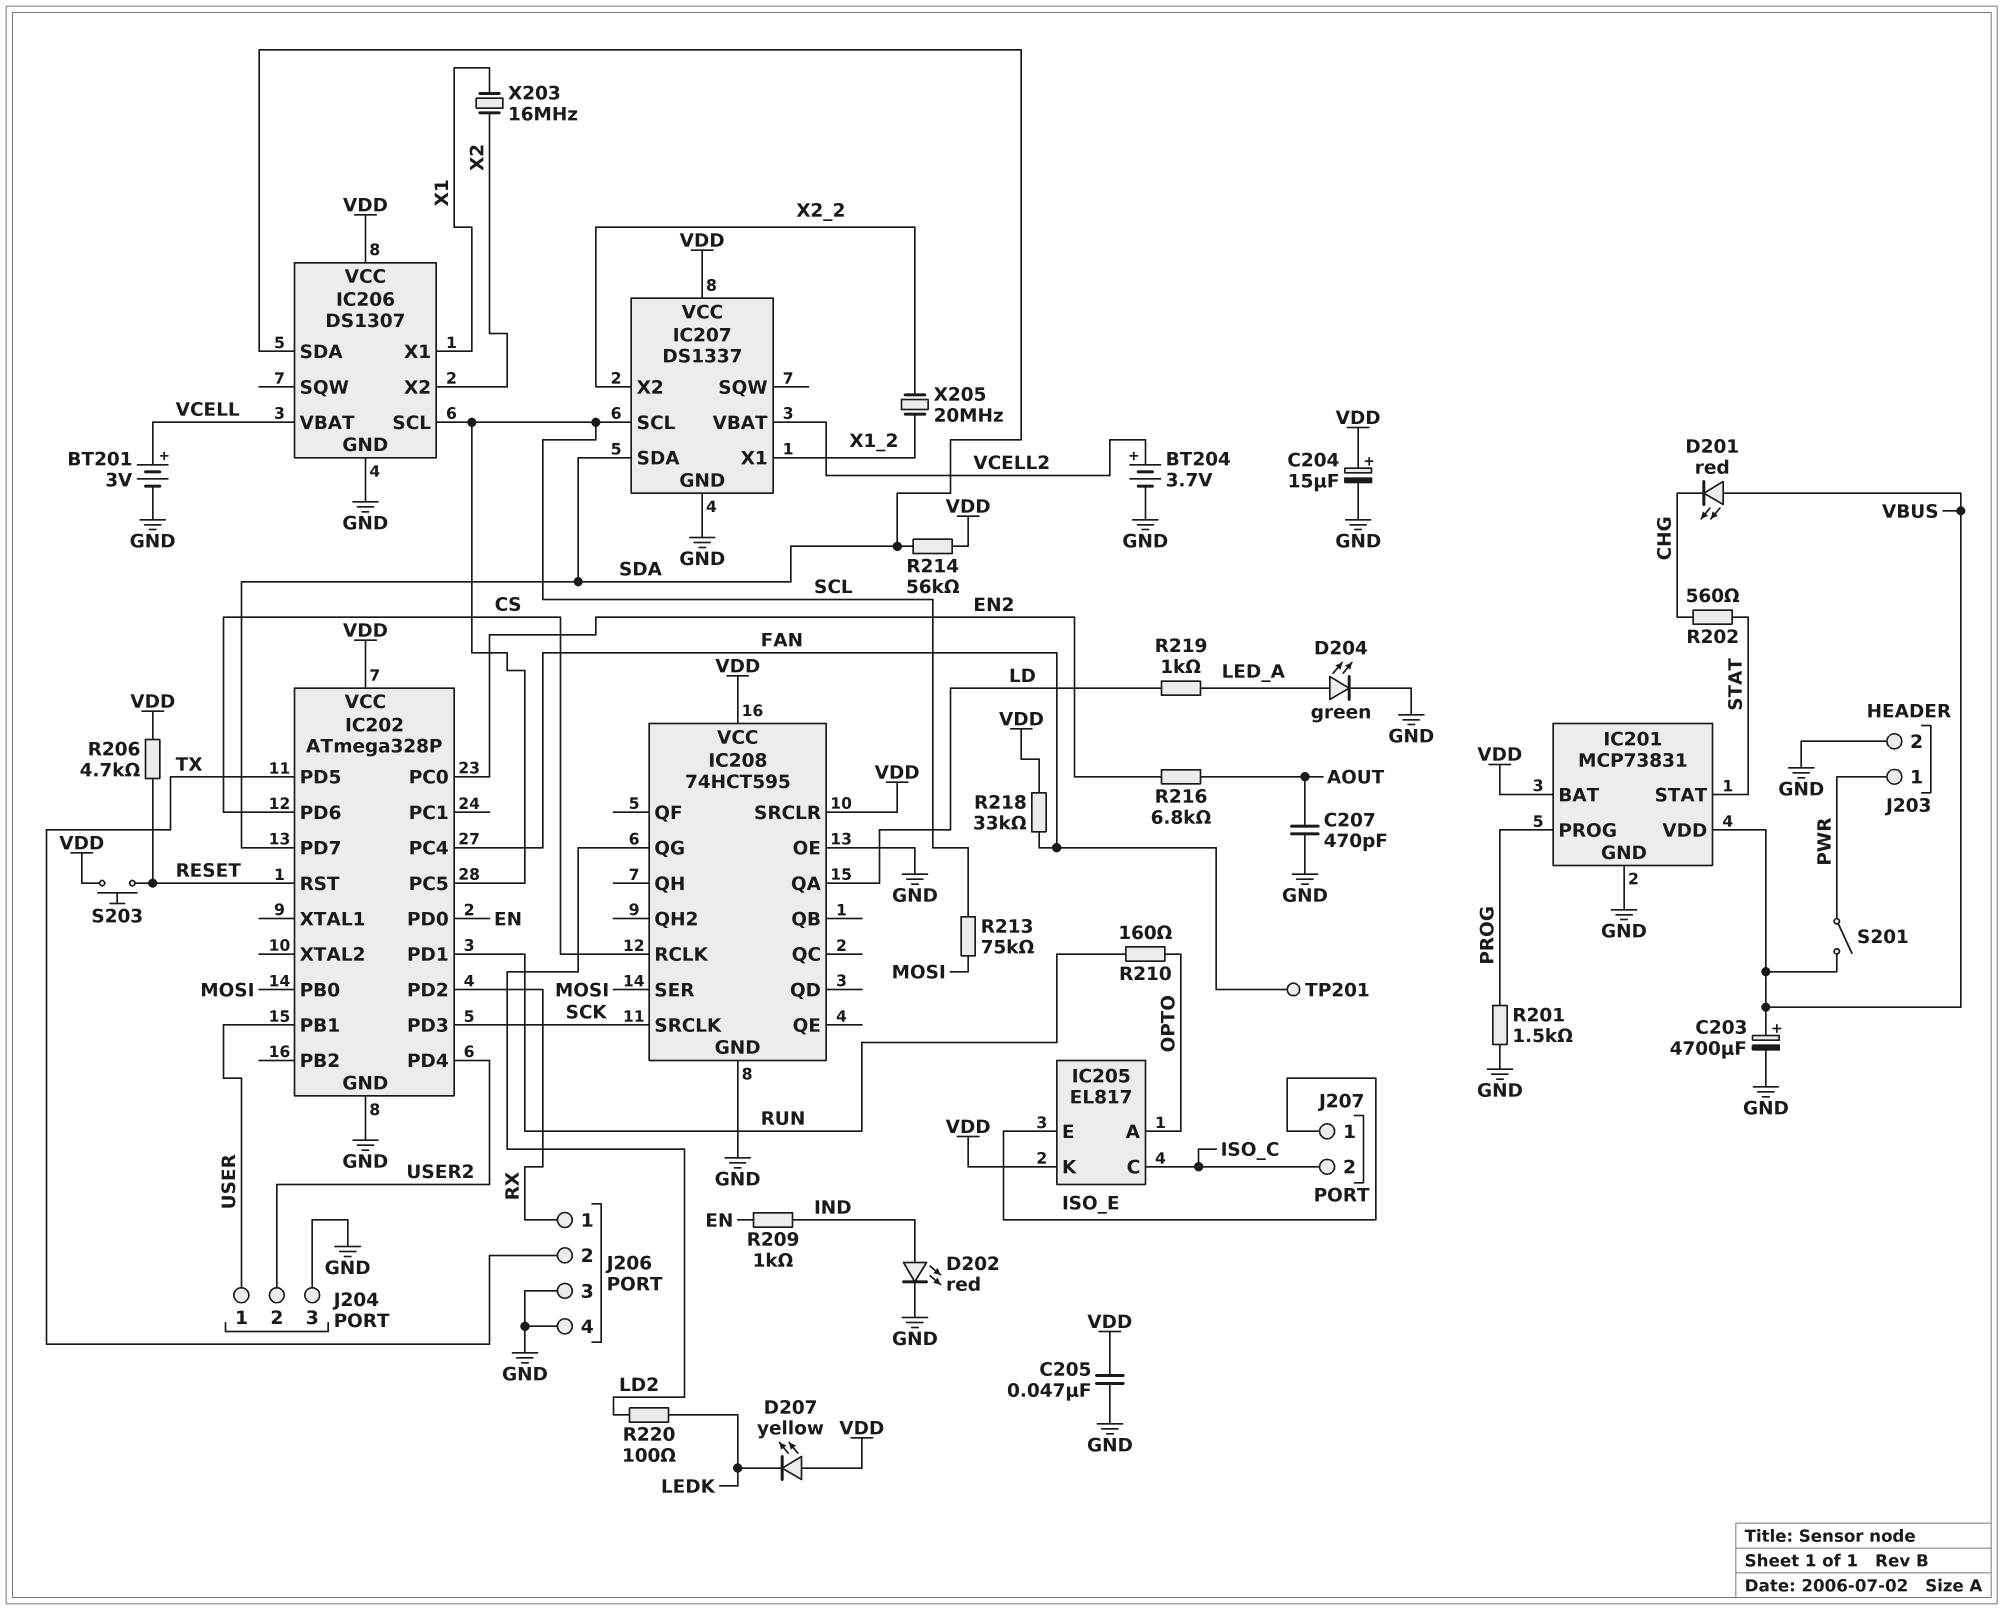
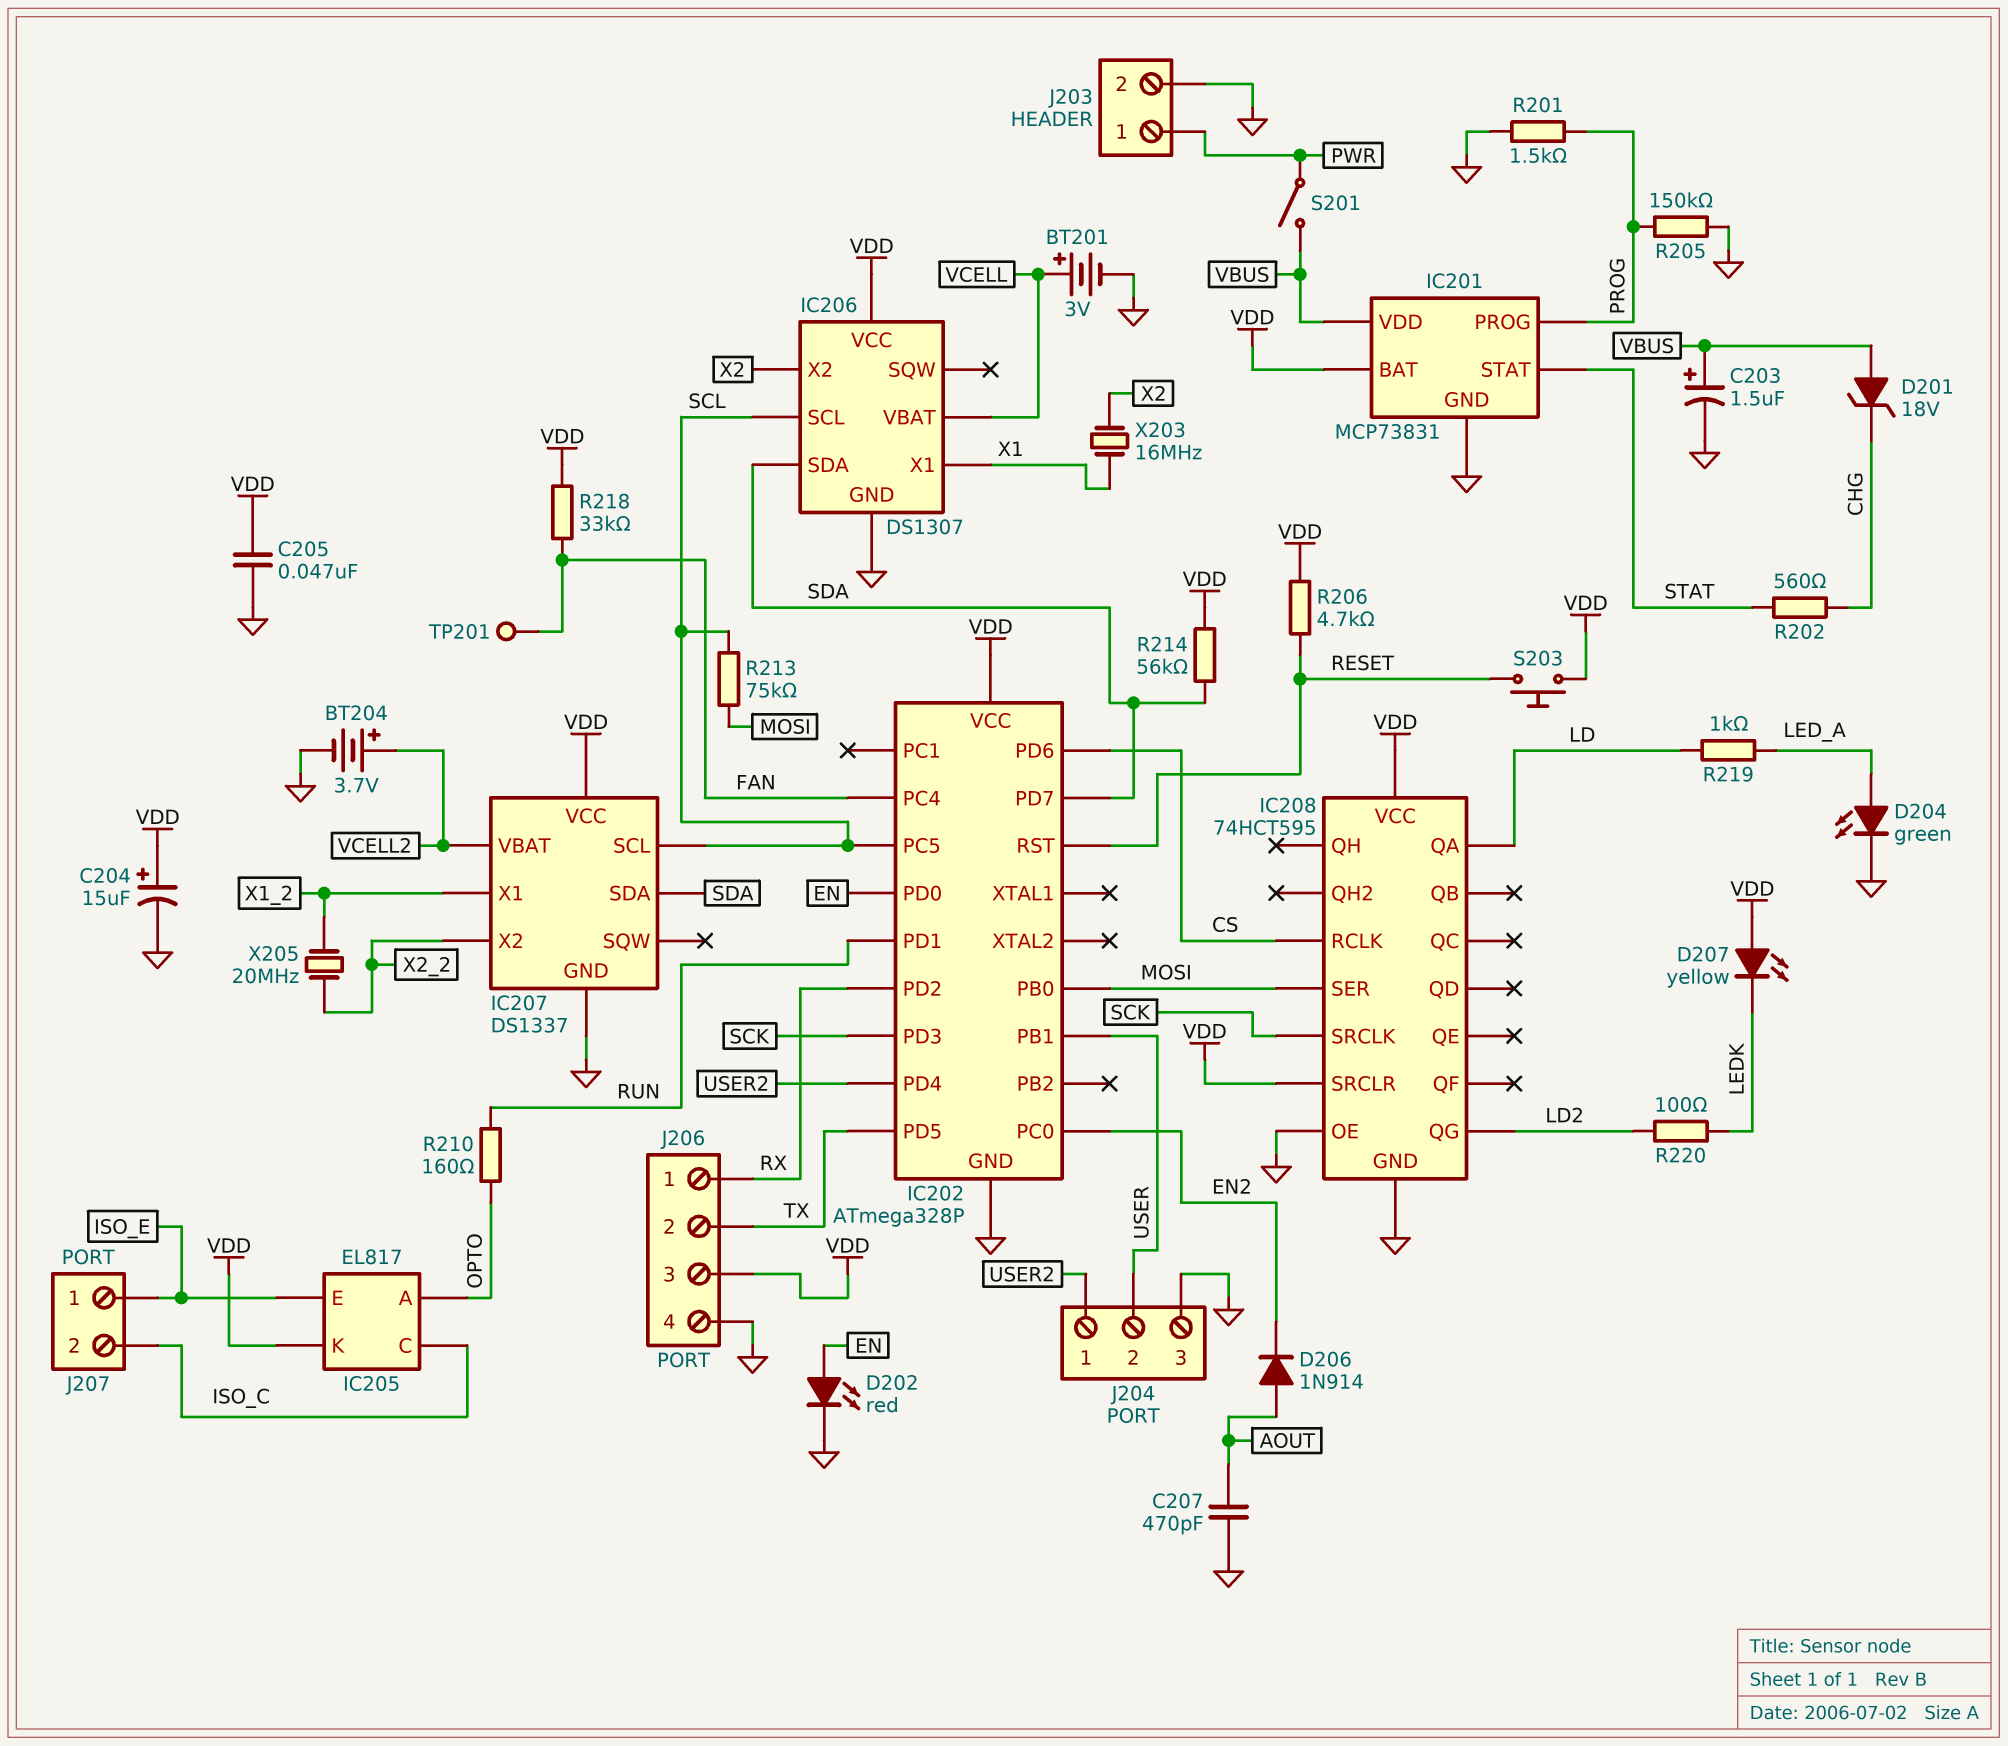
C203: 4700uF (plus VBUS, minus GND) -> 1.5uF (plus VBUS, minus GND)
D201: LED red (A VBUS, K CHG) -> zener 18V (A VBUS, K CHG)
D202: LED red (A IND, K GND) -> LED red (A EN, K GND)
D206: none -> diode 1N914 (A AOUT, K EN2)
J204 pin 1: USER -> USER2
J204 pin 2: USER2 -> USER
J206 pin 3: GND -> VDD
R205: none -> 150k (GND, PROG)
R209: 1k (EN, IND) -> none
R216: 6.8k (AOUT, EN2) -> none

